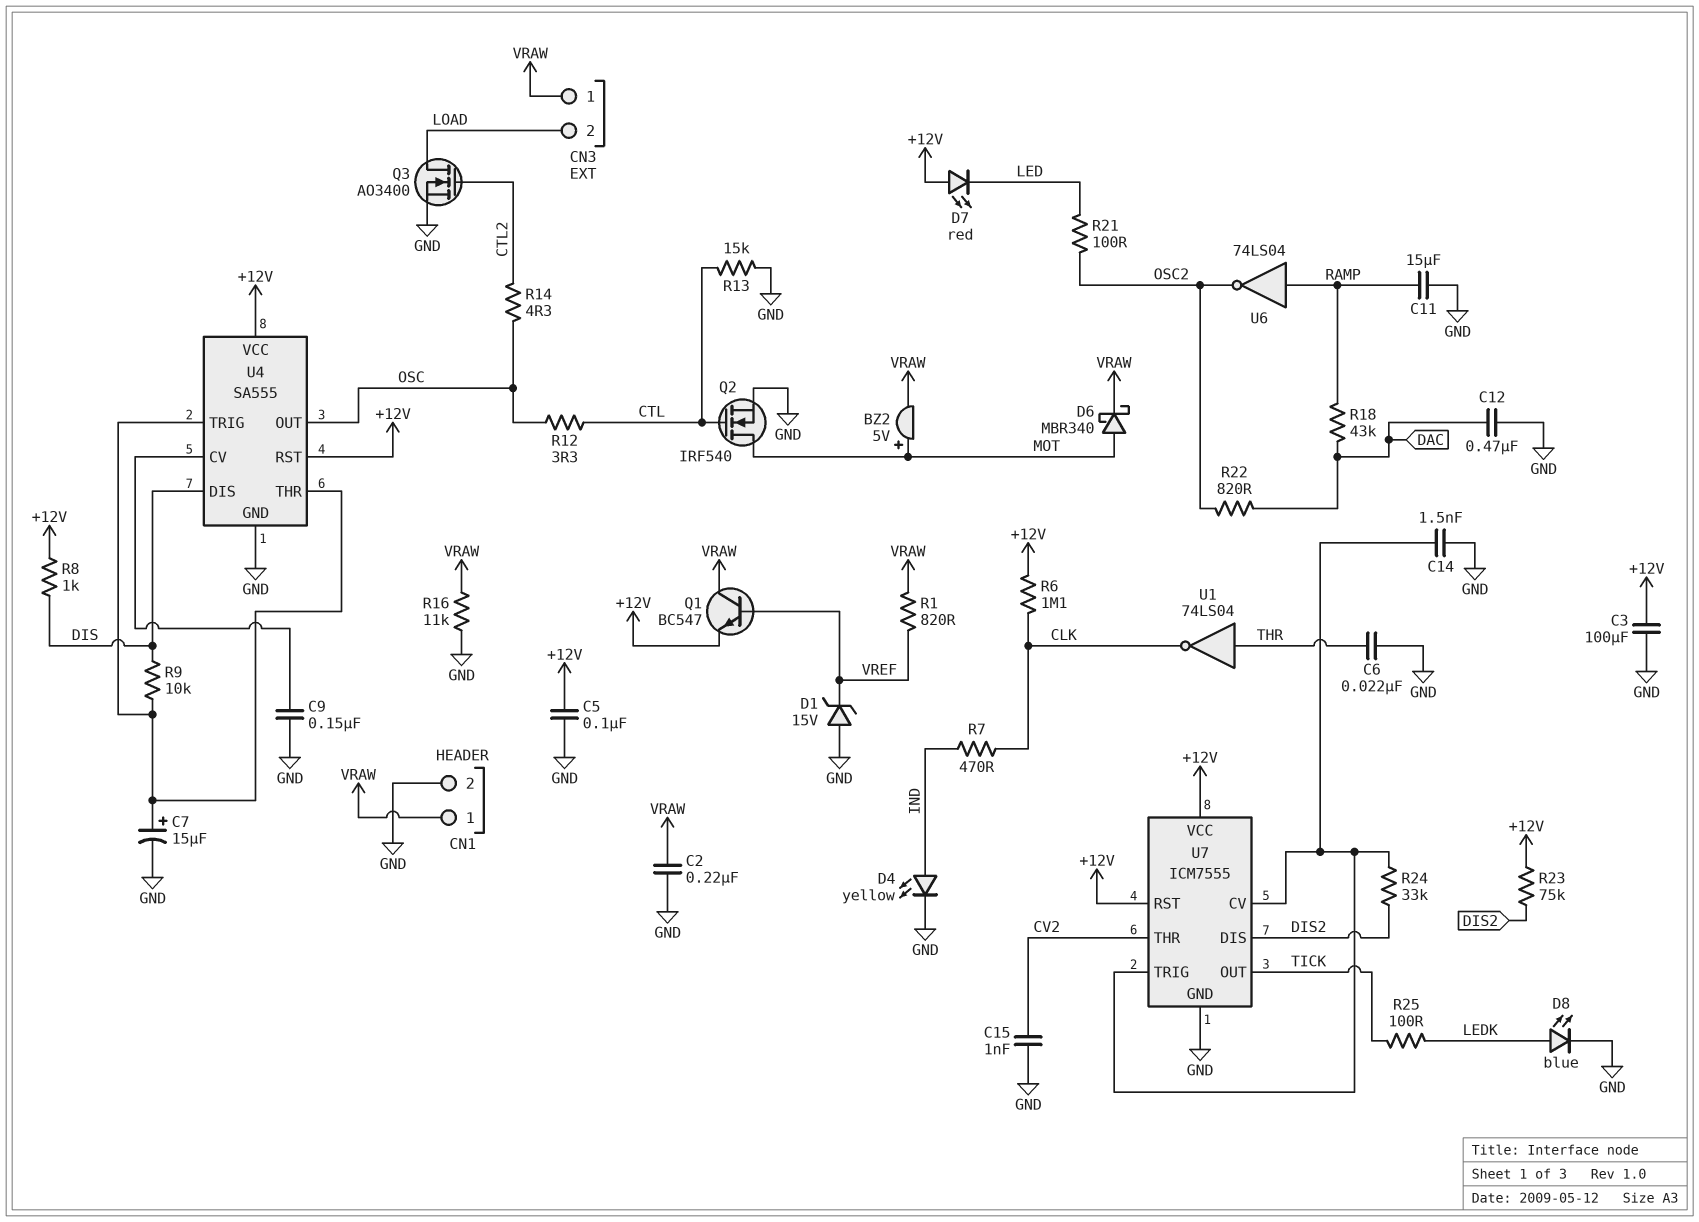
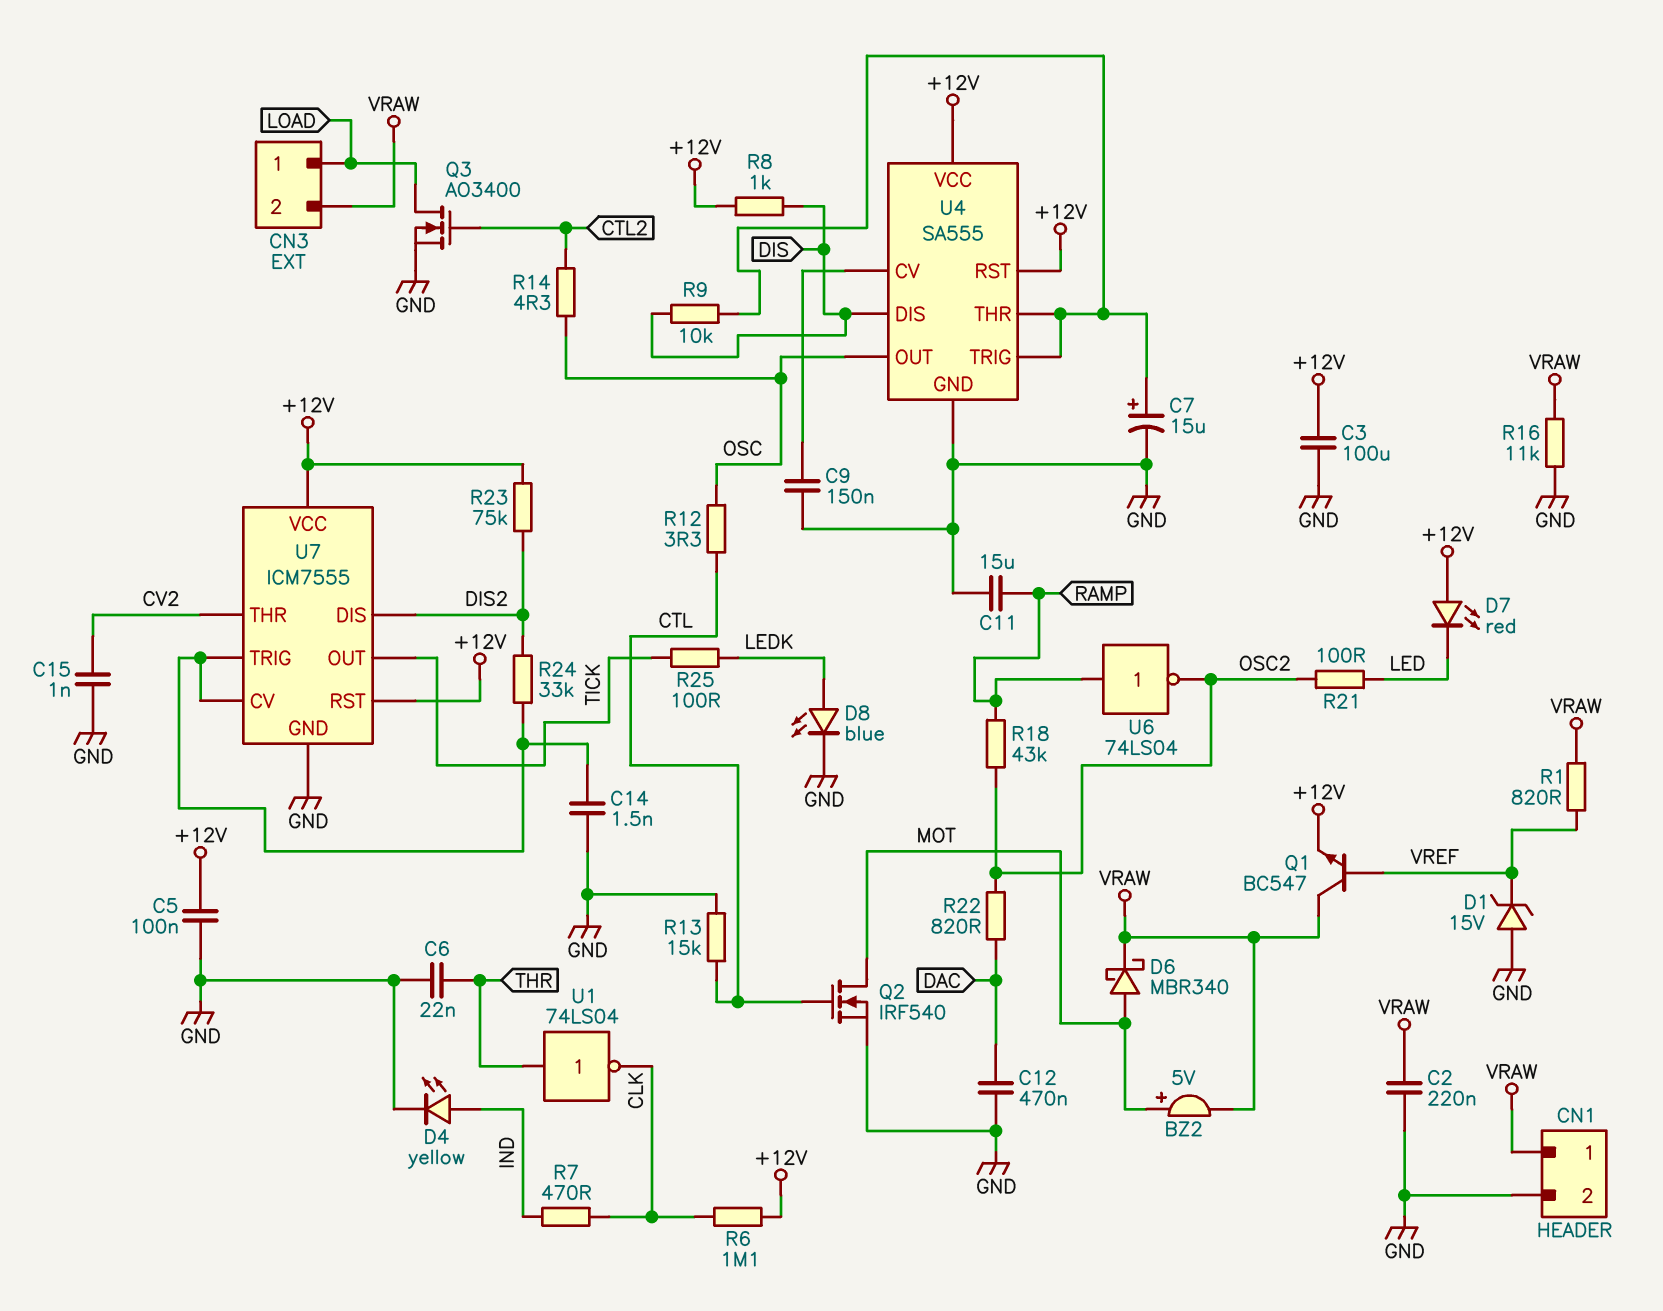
CN3 pin 1: VRAW -> LOAD
CN3 pin 2: LOAD -> VRAW
R18: 43k (DAC, RAMP) -> 43k (OSC2, RAMP)

